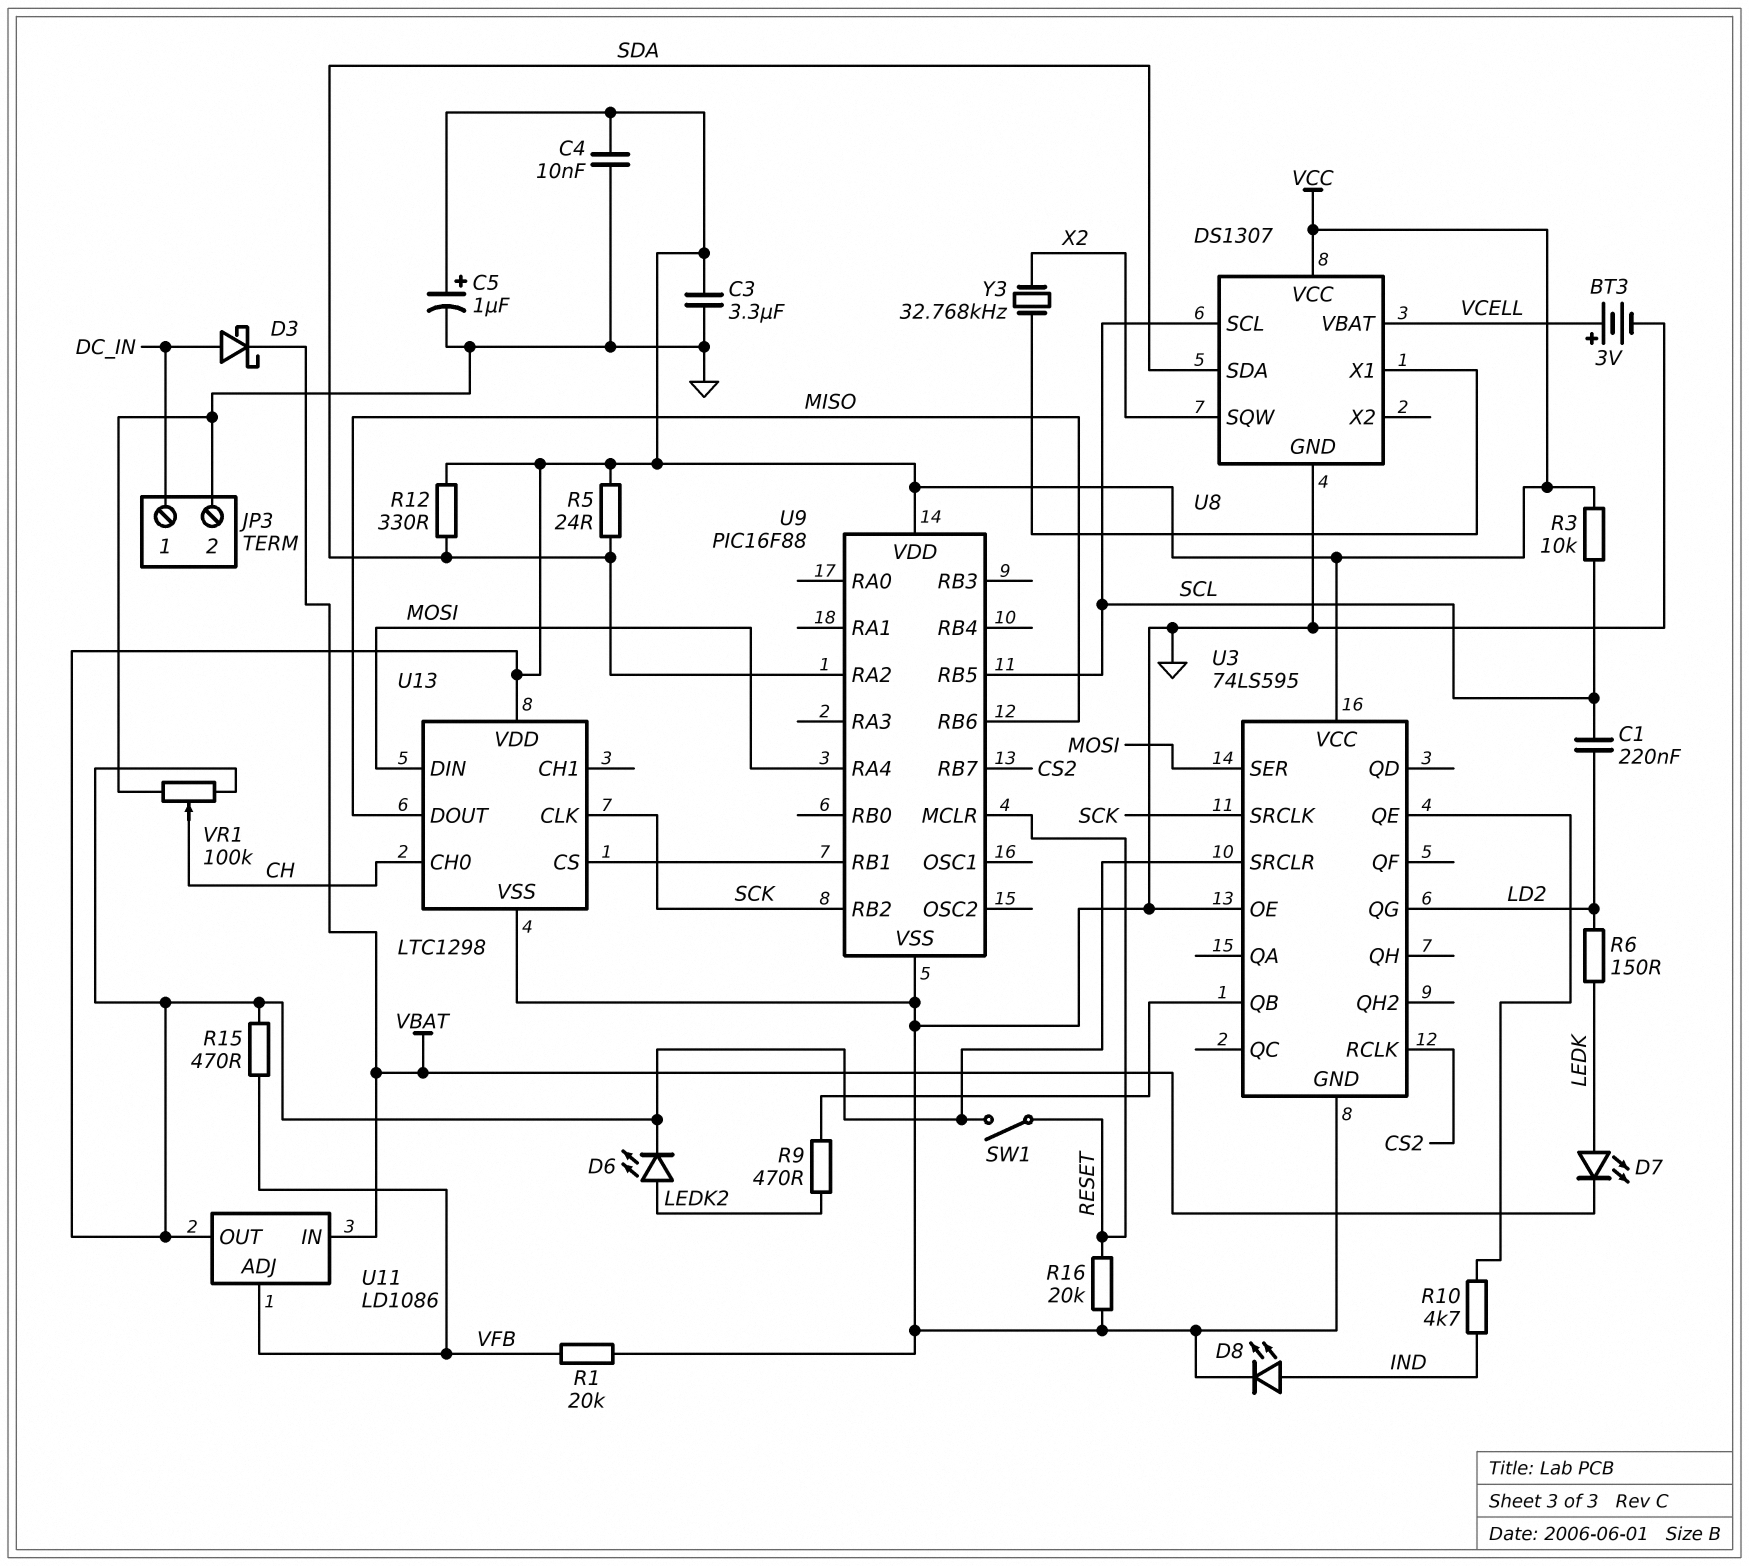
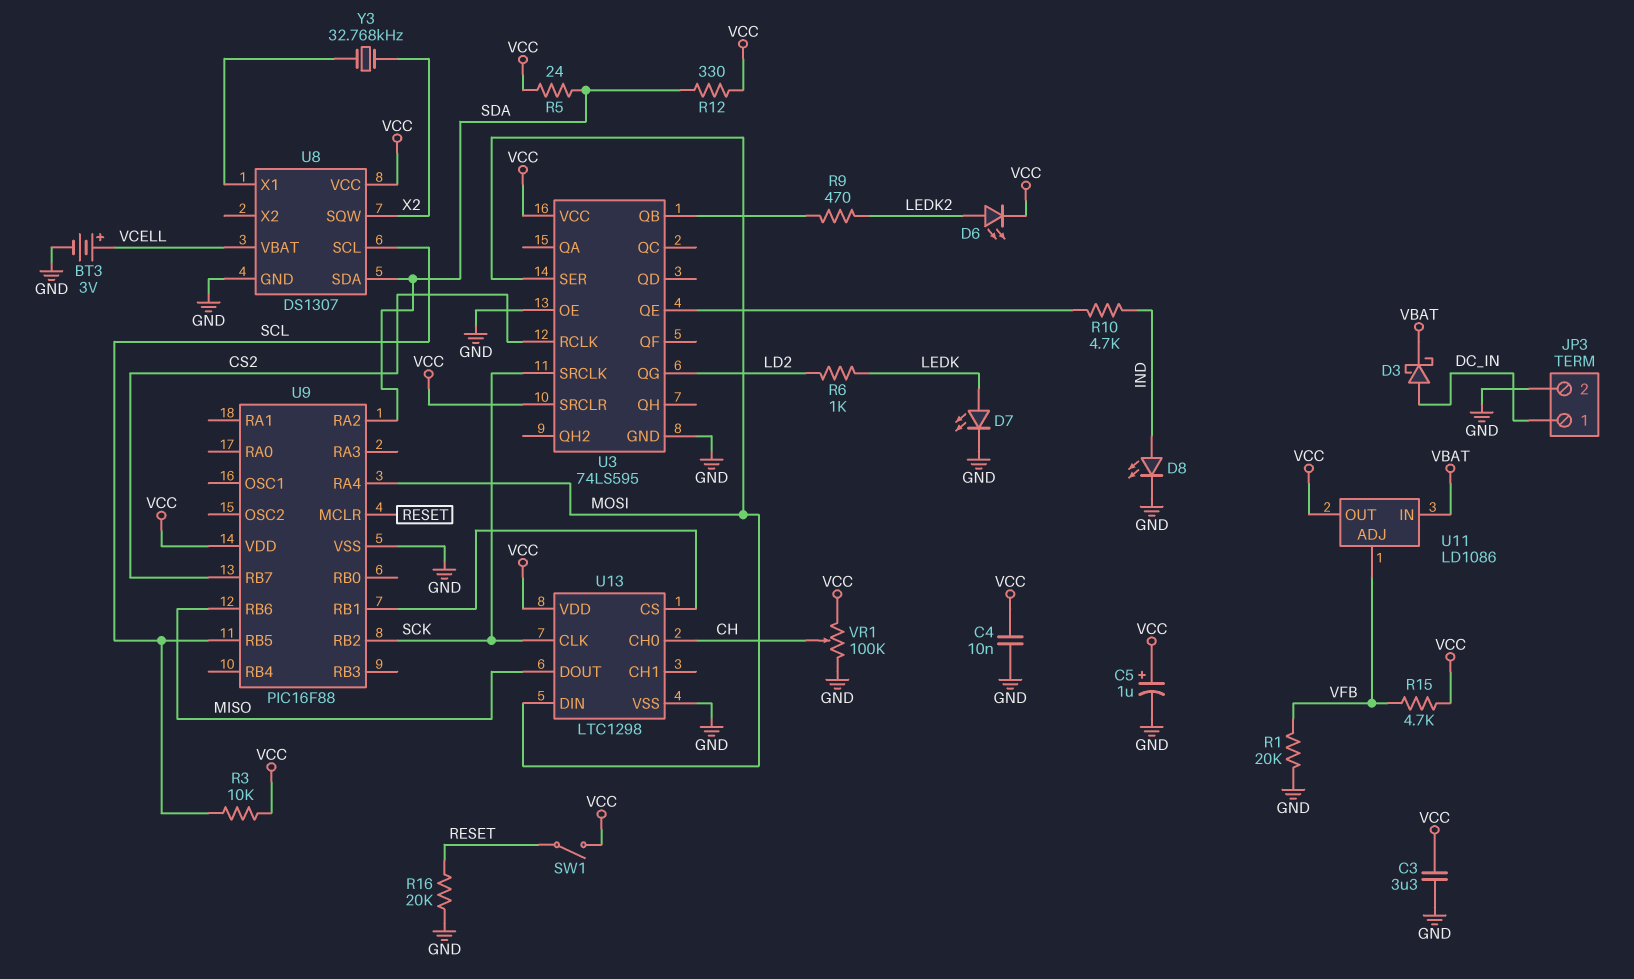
C1: 220nF (LD2, SCL) -> none
D7: LED (A LEDK, K VBAT) -> LED (A LEDK, K GND)
R6: 150 (LD2, LEDK) -> 1k (LD2, LEDK)
R15: 470 (VCC, VFB) -> 4.7k (VCC, VFB)

